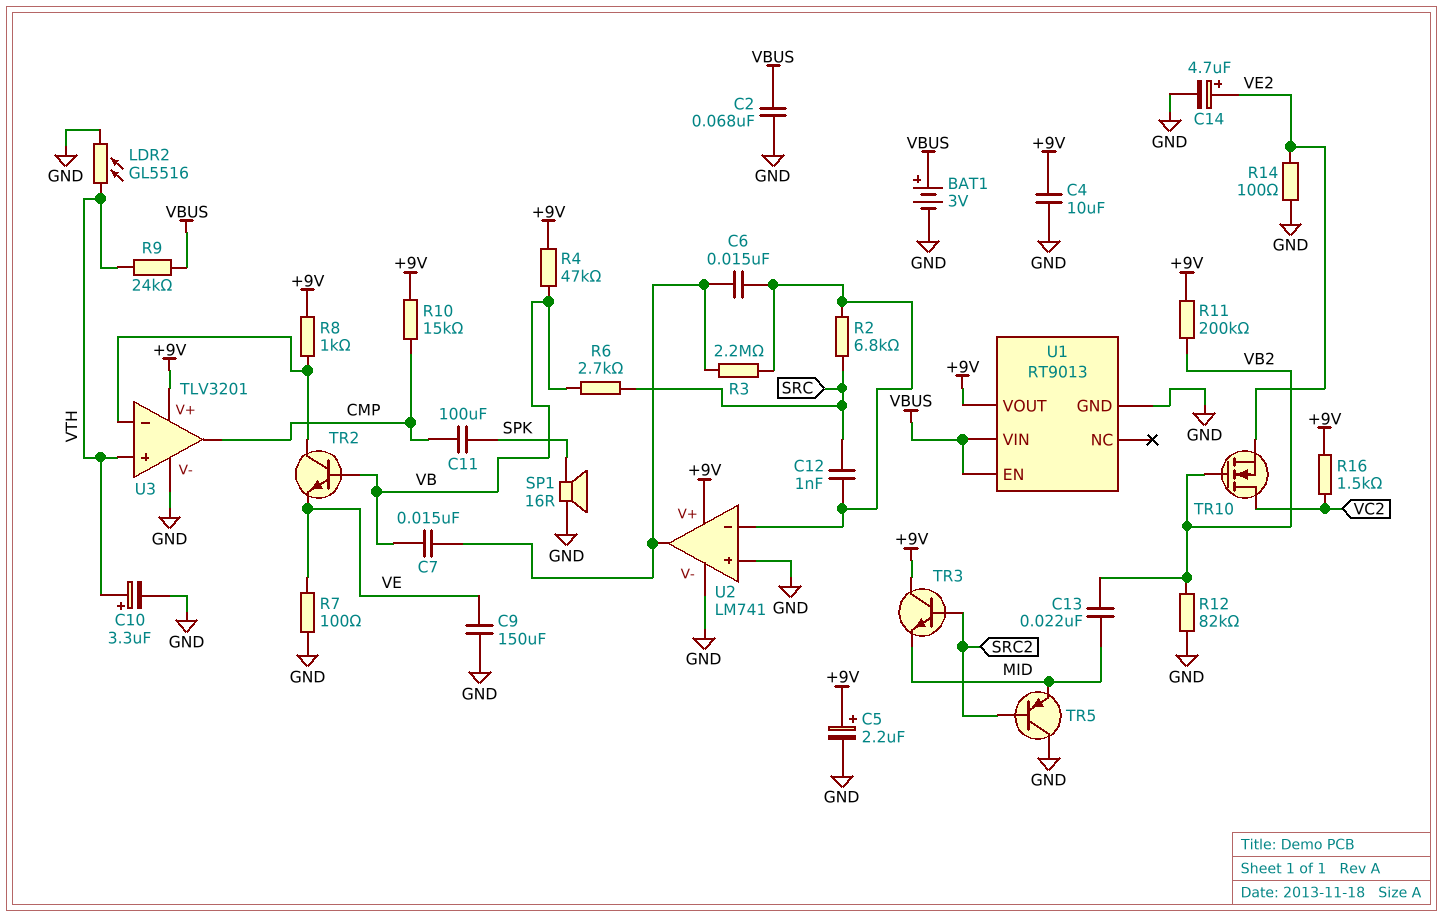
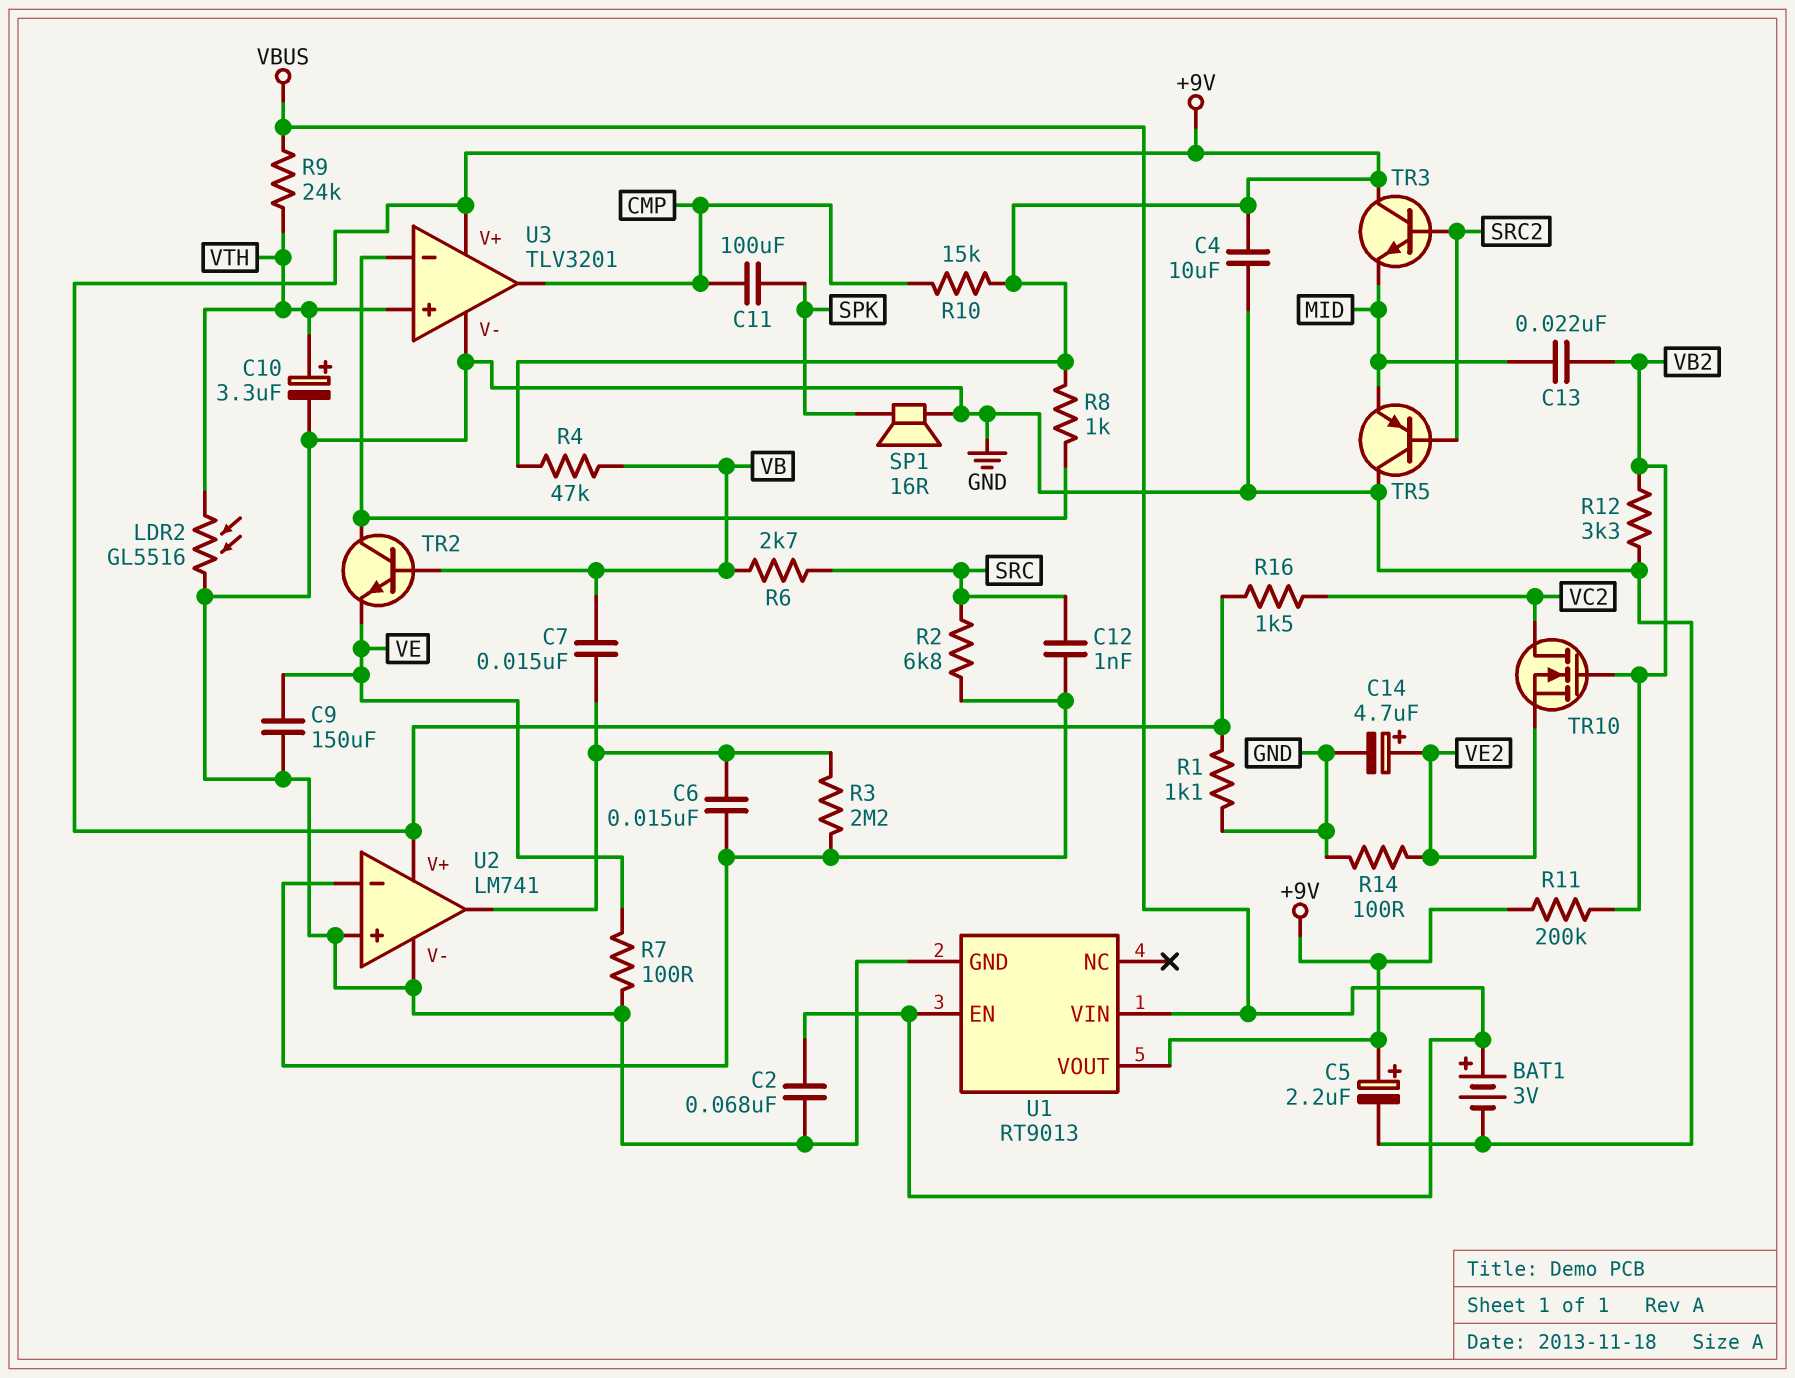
R1: none -> 1.1k (+9V, GND)
R12: 82k (GND, VB2) -> 3.3k (GND, VB2)

